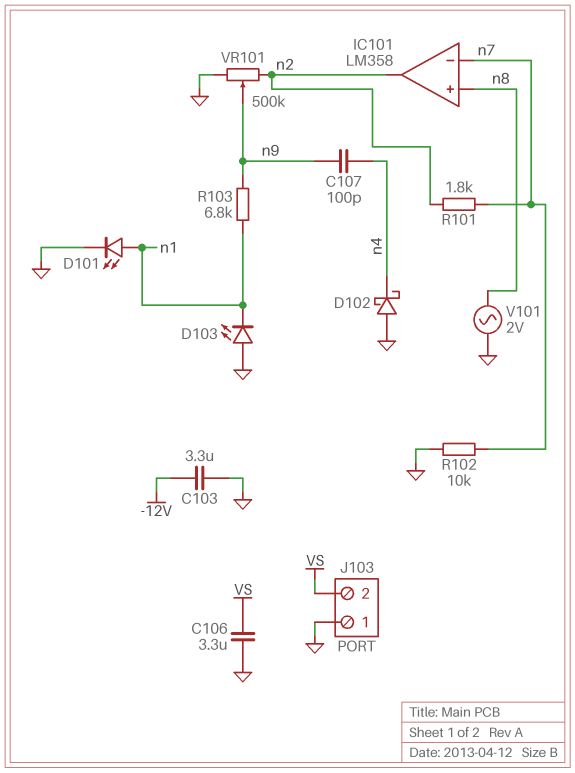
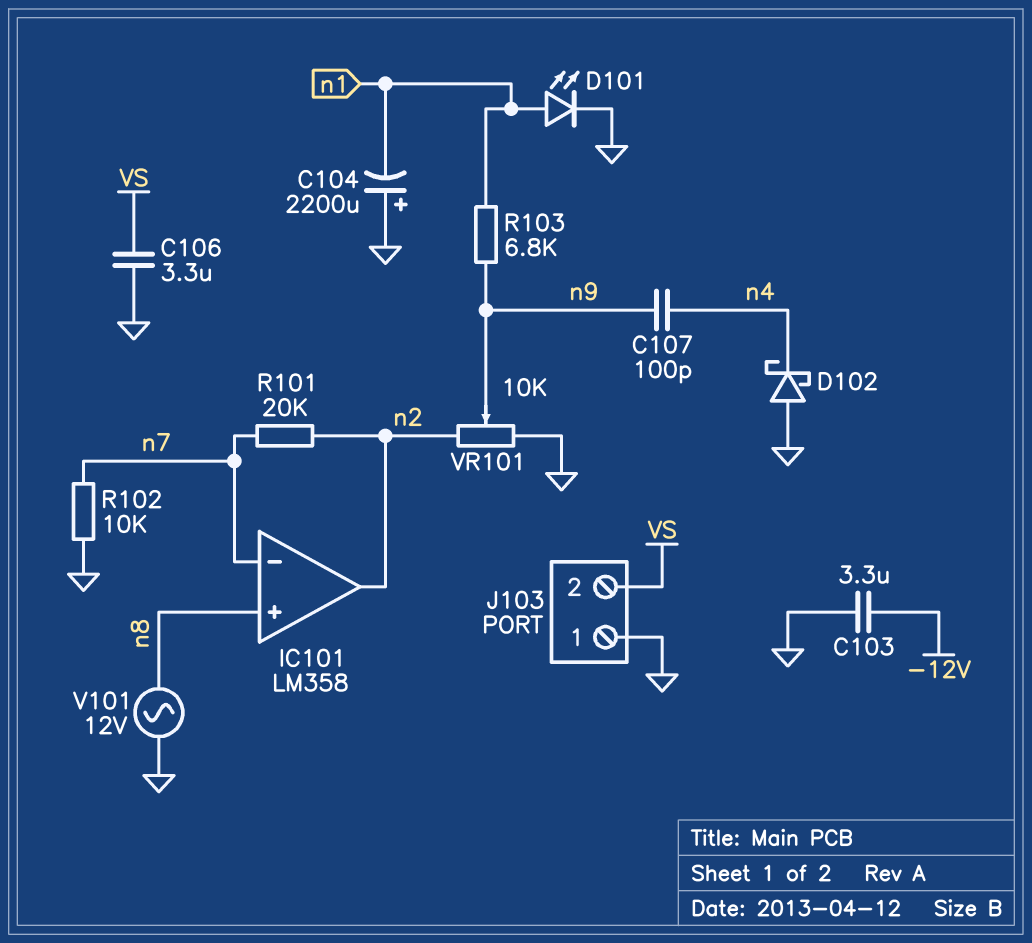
C104: none -> 2200uF (plus GND, minus n1)
D103: LED (A GND, K n1) -> none
R101: 1.8k (n2, n7) -> 20k (n2, n7)
V101: AC 2V (GND, n8) -> AC 12V (GND, n8)
VR101: 500k (GND, n2, wiper n9) -> 10k (GND, n2, wiper n9)

